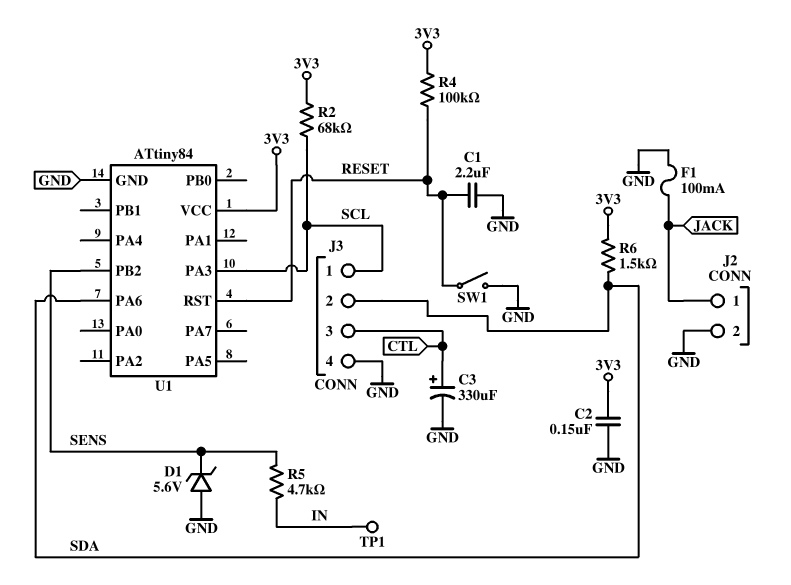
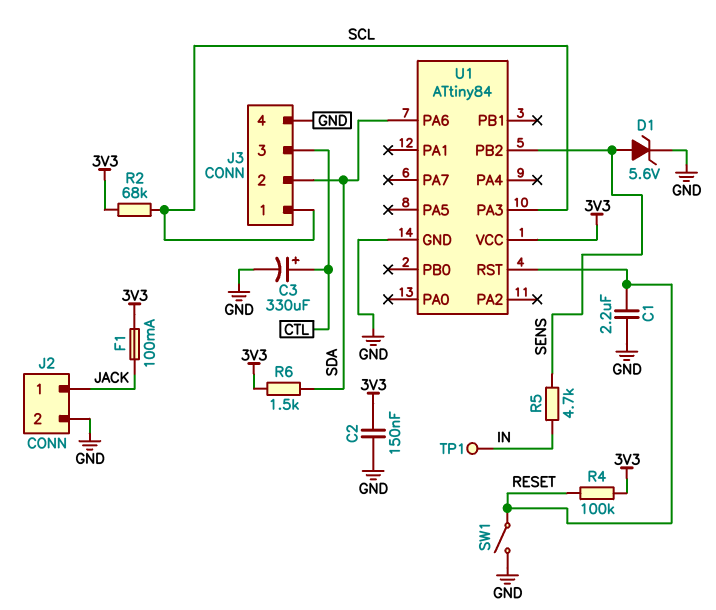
D1: zener 5.6V (A GND, K SENS) -> zener 5.6V (A SENS, K GND)
F1: 100mA (GND, JACK) -> 100mA (3V3, JACK)

